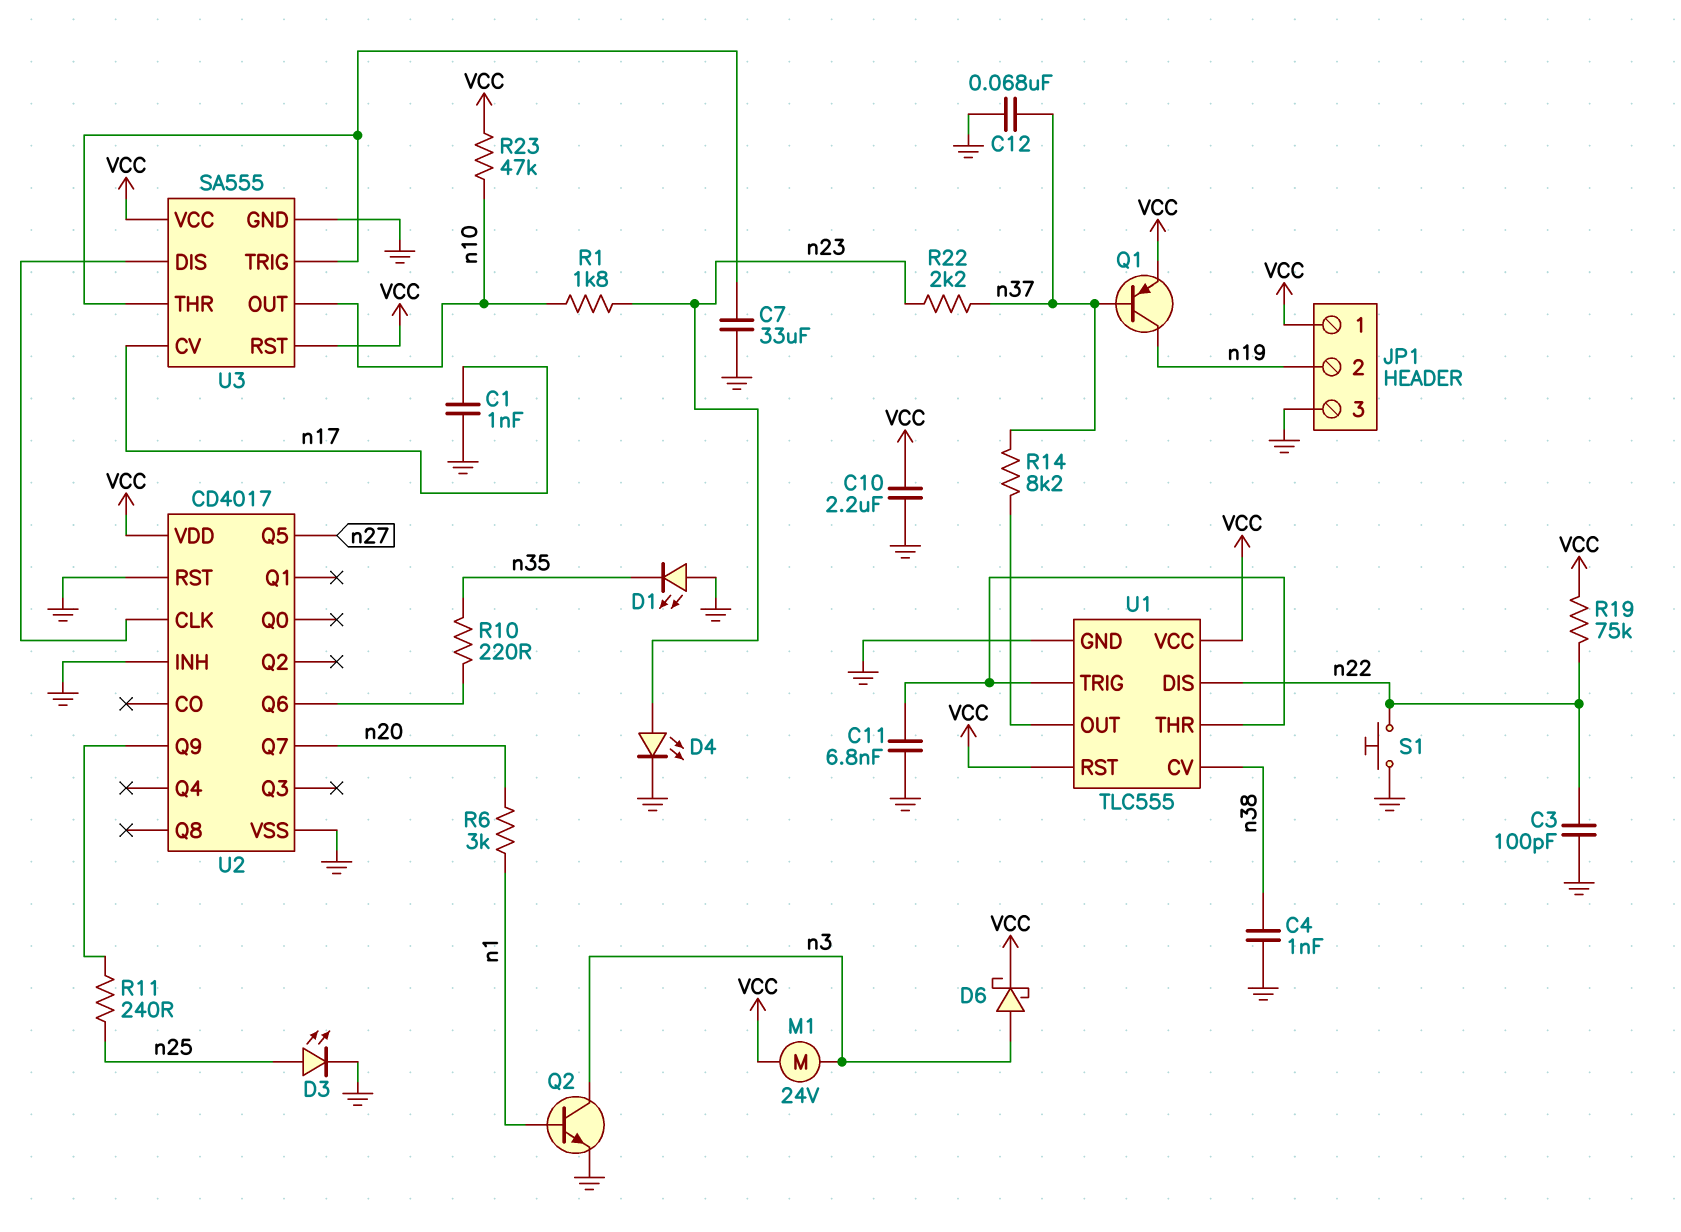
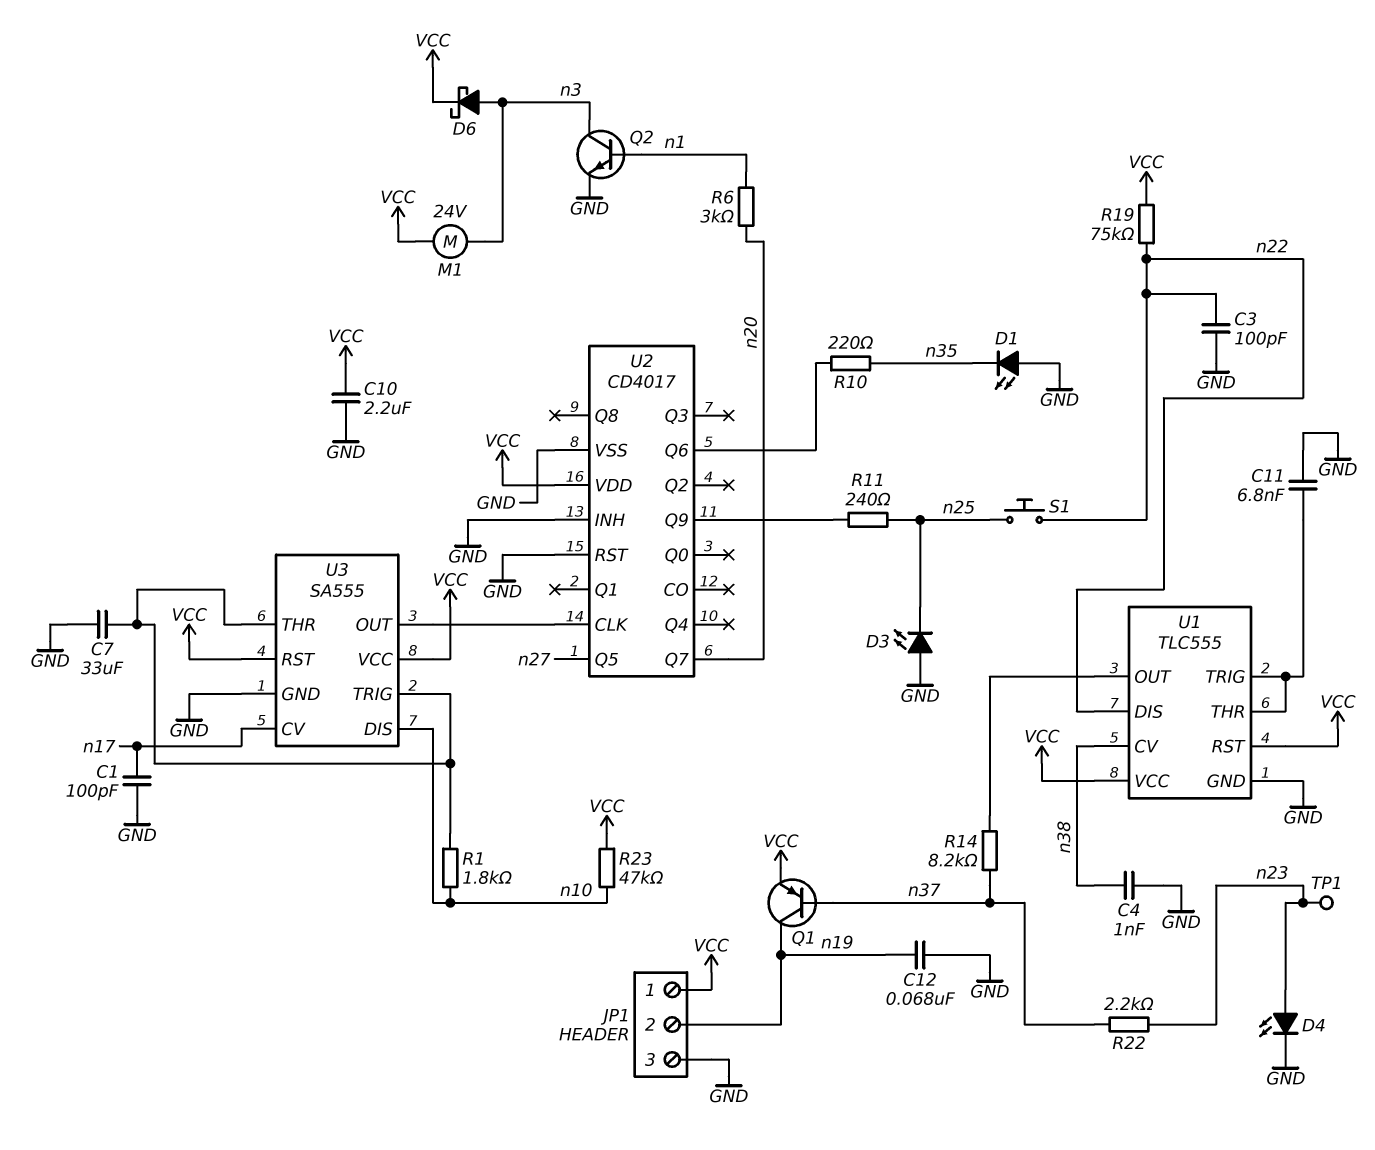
C1: 1nF (GND, n17) -> 100pF (GND, n17)
C12: 68nF (GND, n37) -> 68nF (GND, n19)
D3: LED (A n25, K GND) -> LED (A GND, K n25)
R1: 1.8k (n10, n23) -> 1.8k (U3/THR, n10)
S1: button (GND, n22) -> button (n22, n25)
TP1: none -> test point (n23)
U3 pin DIS: U2/CLK -> n10
U3 pin OUT: n10 -> U2/CLK

